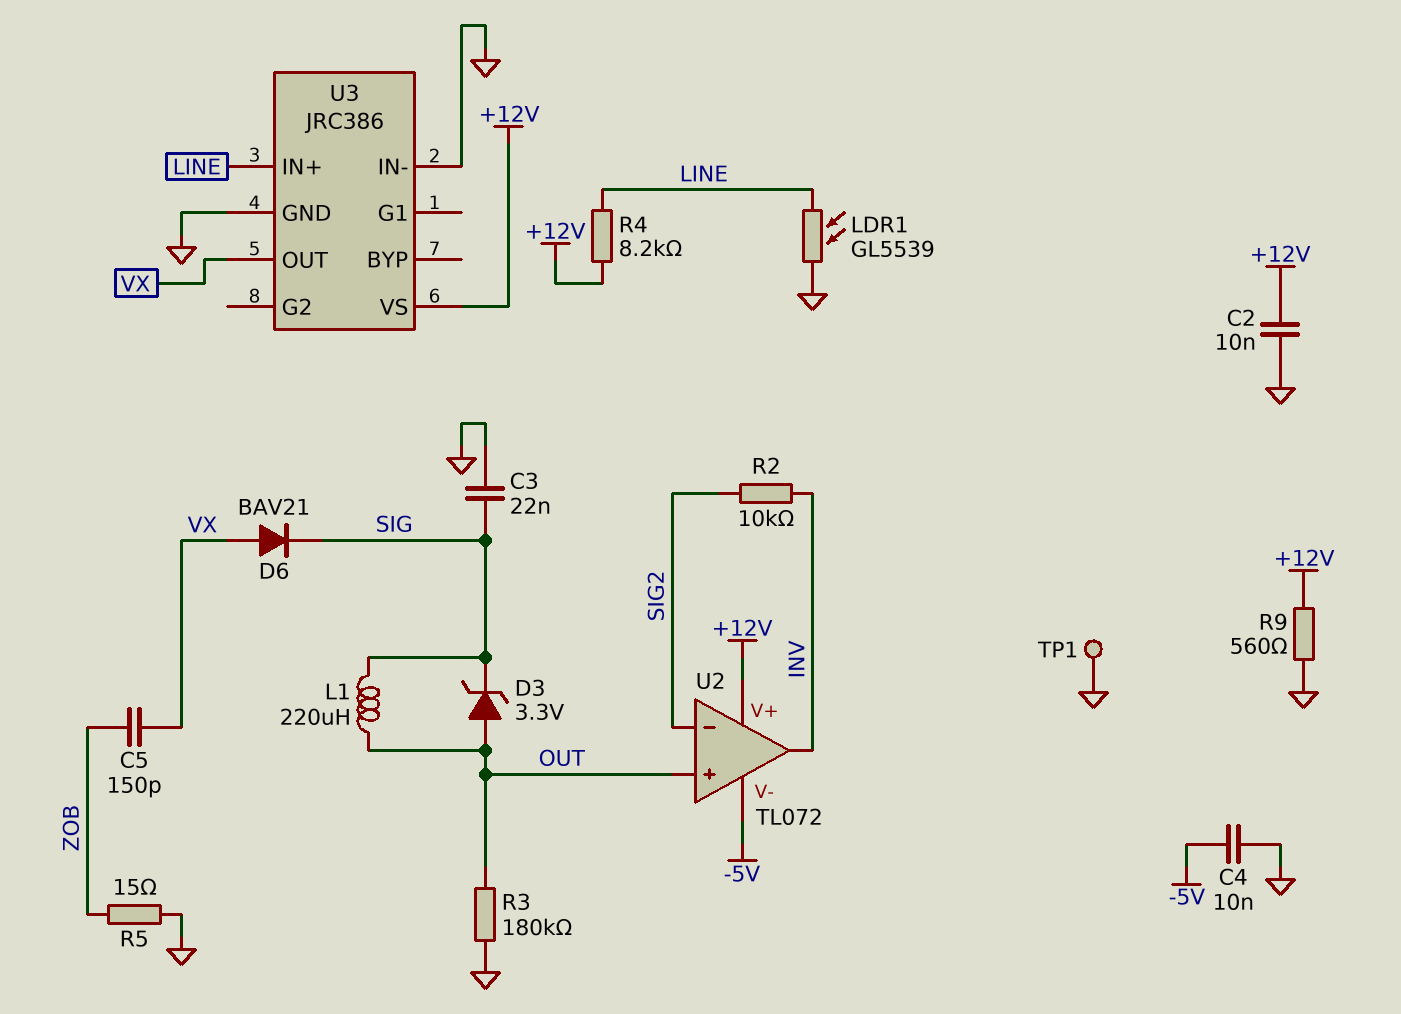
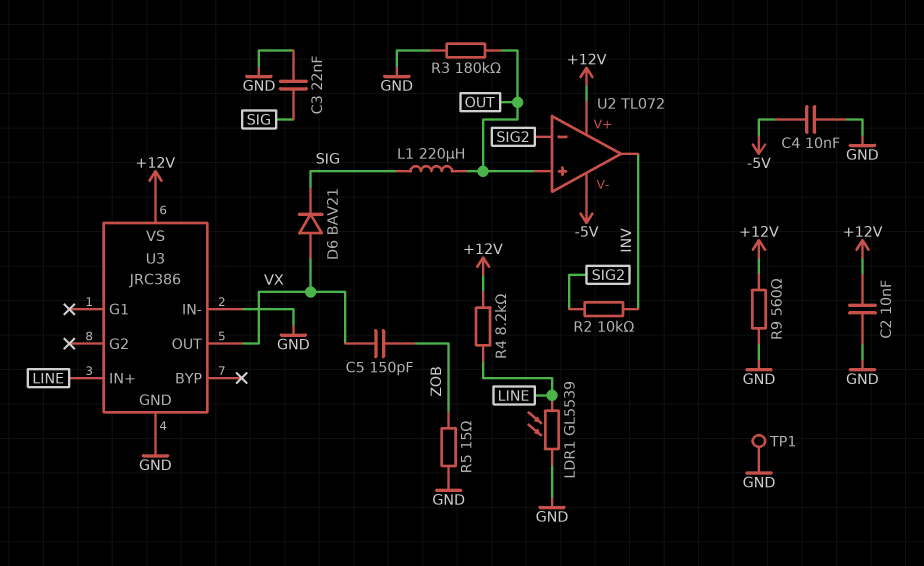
D3: zener 3.3V (A OUT, K SIG) -> none

